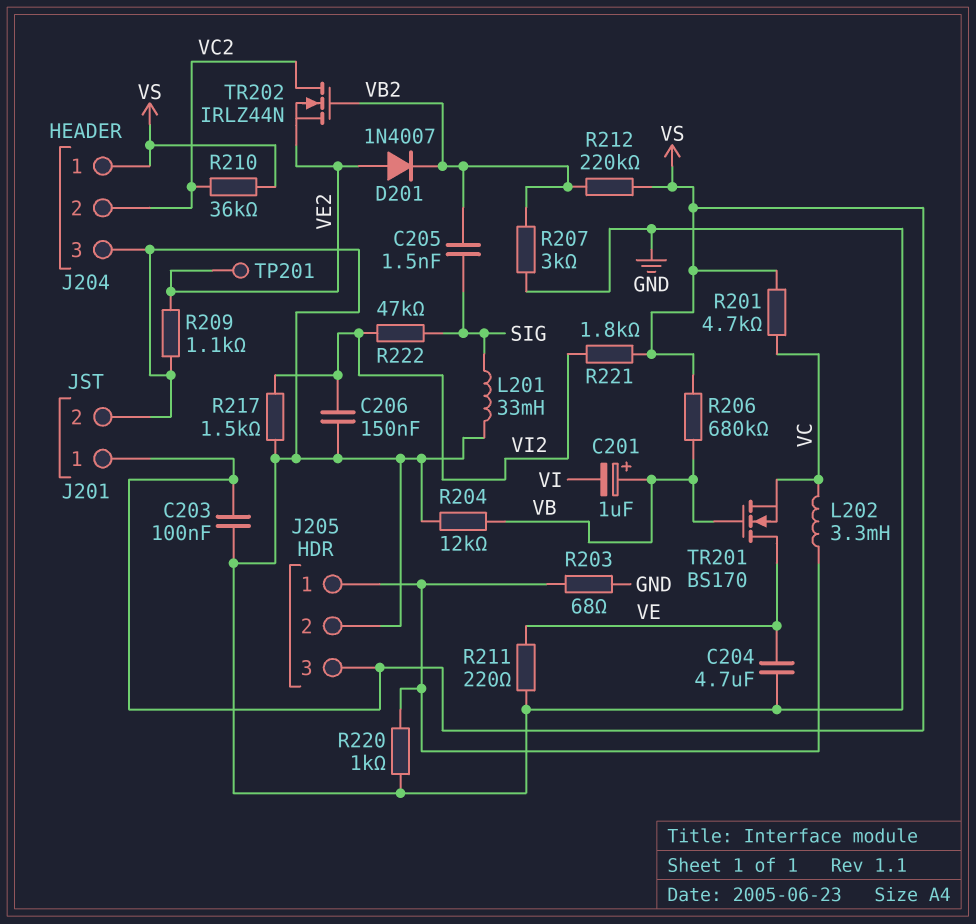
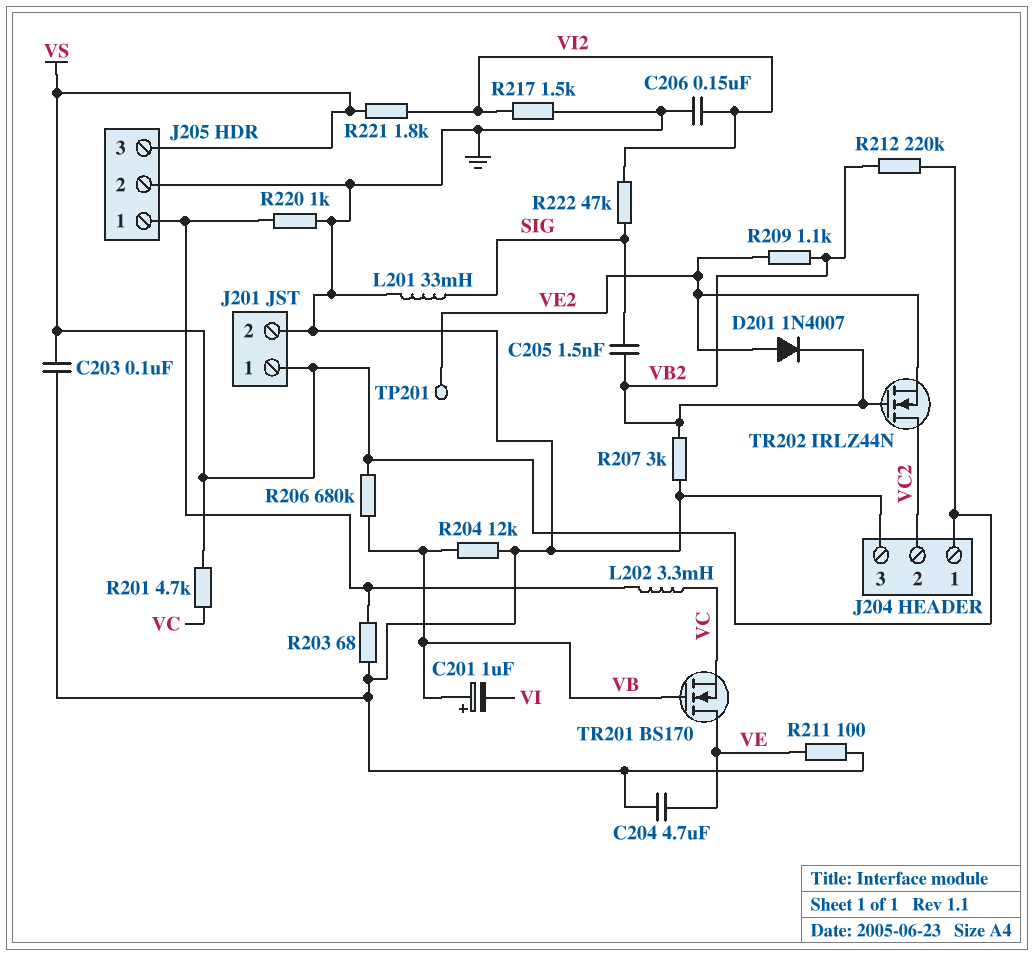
R209: 1.1k (GND, VE2) -> 1.1k (VB2, VE2)
R210: 36k (VC2, VS) -> none
R211: 220 (GND, VE) -> 100 (GND, VE)

